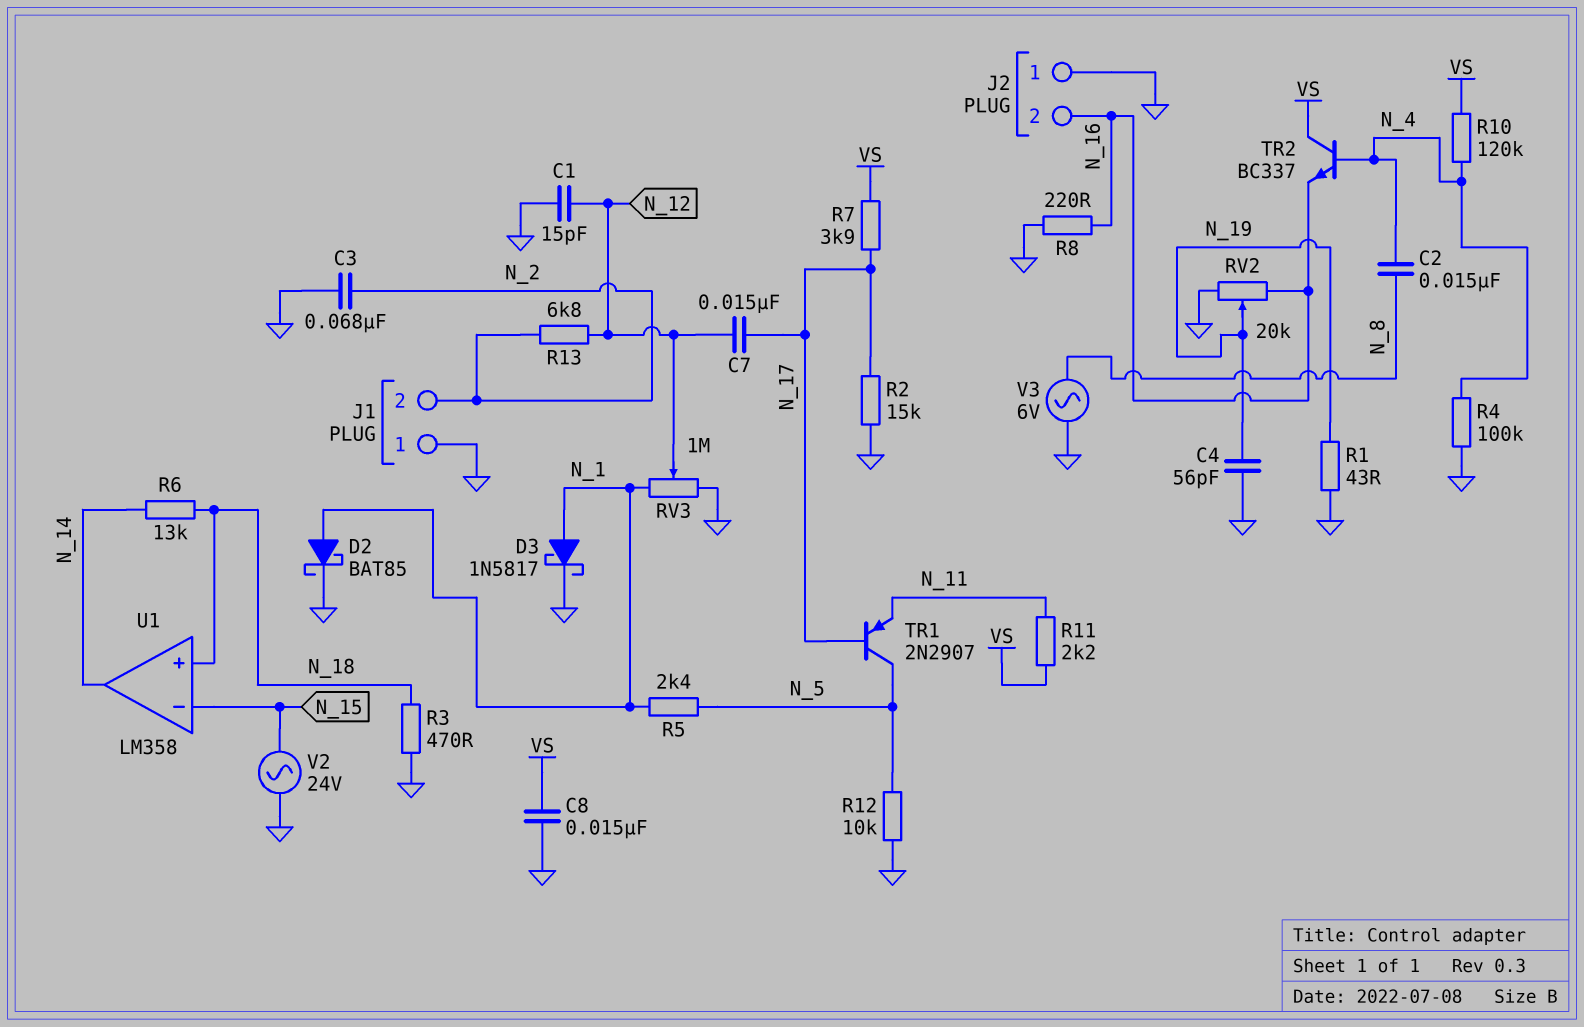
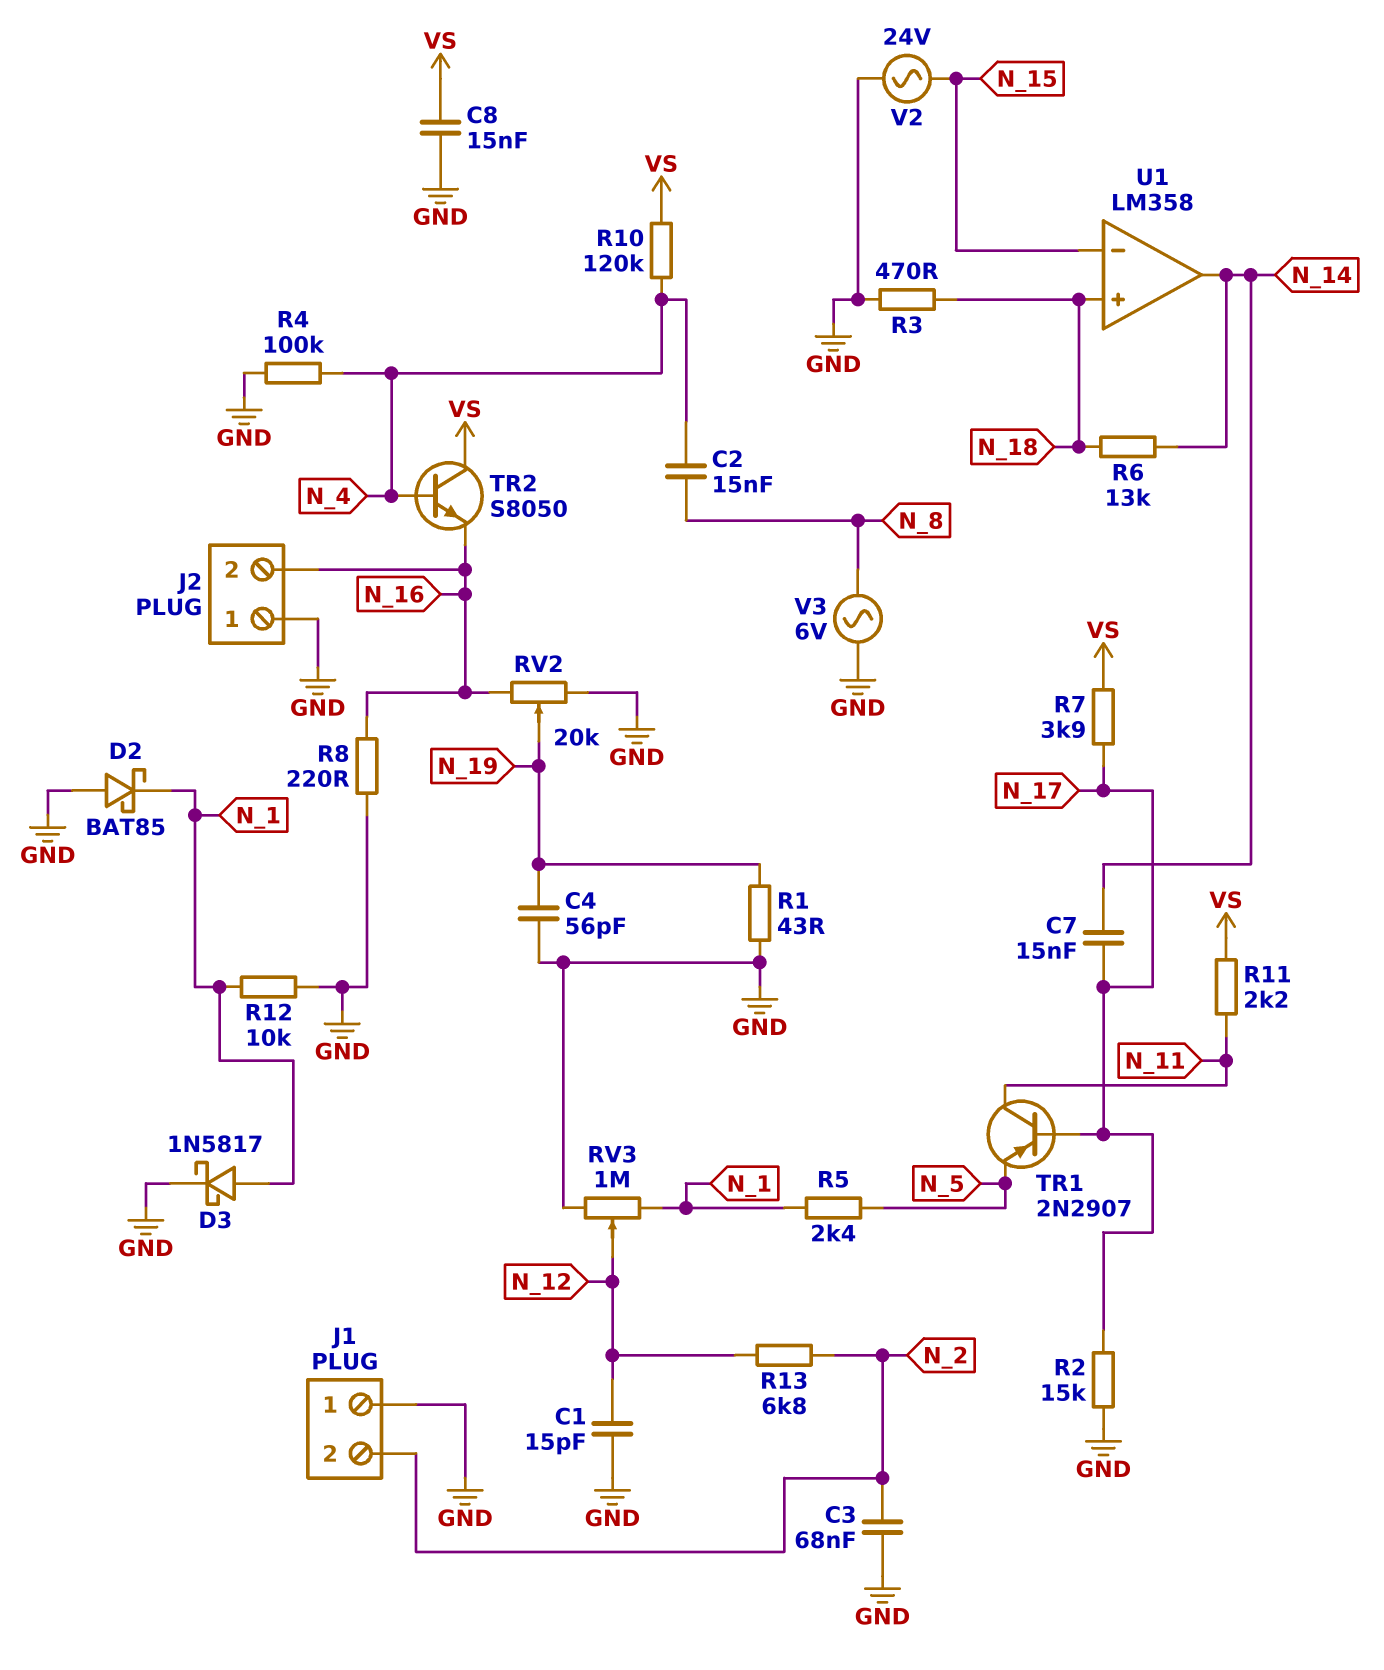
C7: 15nF (N_12, N_17) -> 15nF (N_14, N_17)
D2: schottky BAT85 (A N_1, K GND) -> schottky BAT85 (A GND, K N_1)
R12: 10k (GND, N_5) -> 10k (GND, N_1)
TR1: PNP 2N2907 (B N_17, C N_5, E N_11) -> PNP 2N2907 (B N_17, C N_11, E N_5)
TR2: NPN BC337 (B N_4, C VS, E N_16) -> NPN S8050 (B N_4, C VS, E N_16)

